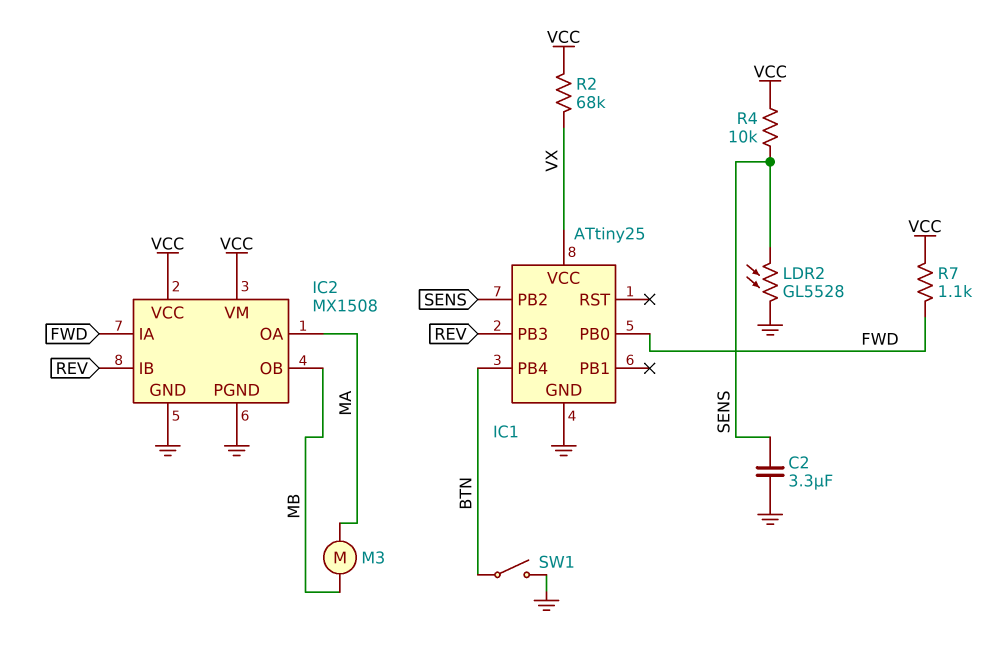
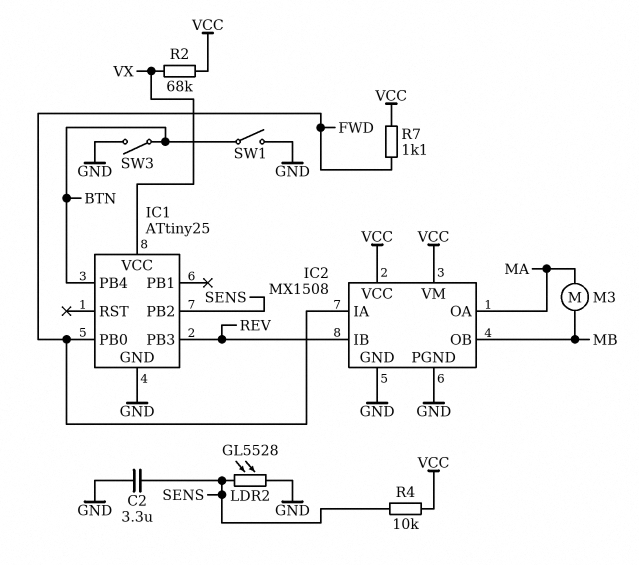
SW3: none -> switch (BTN, GND)

